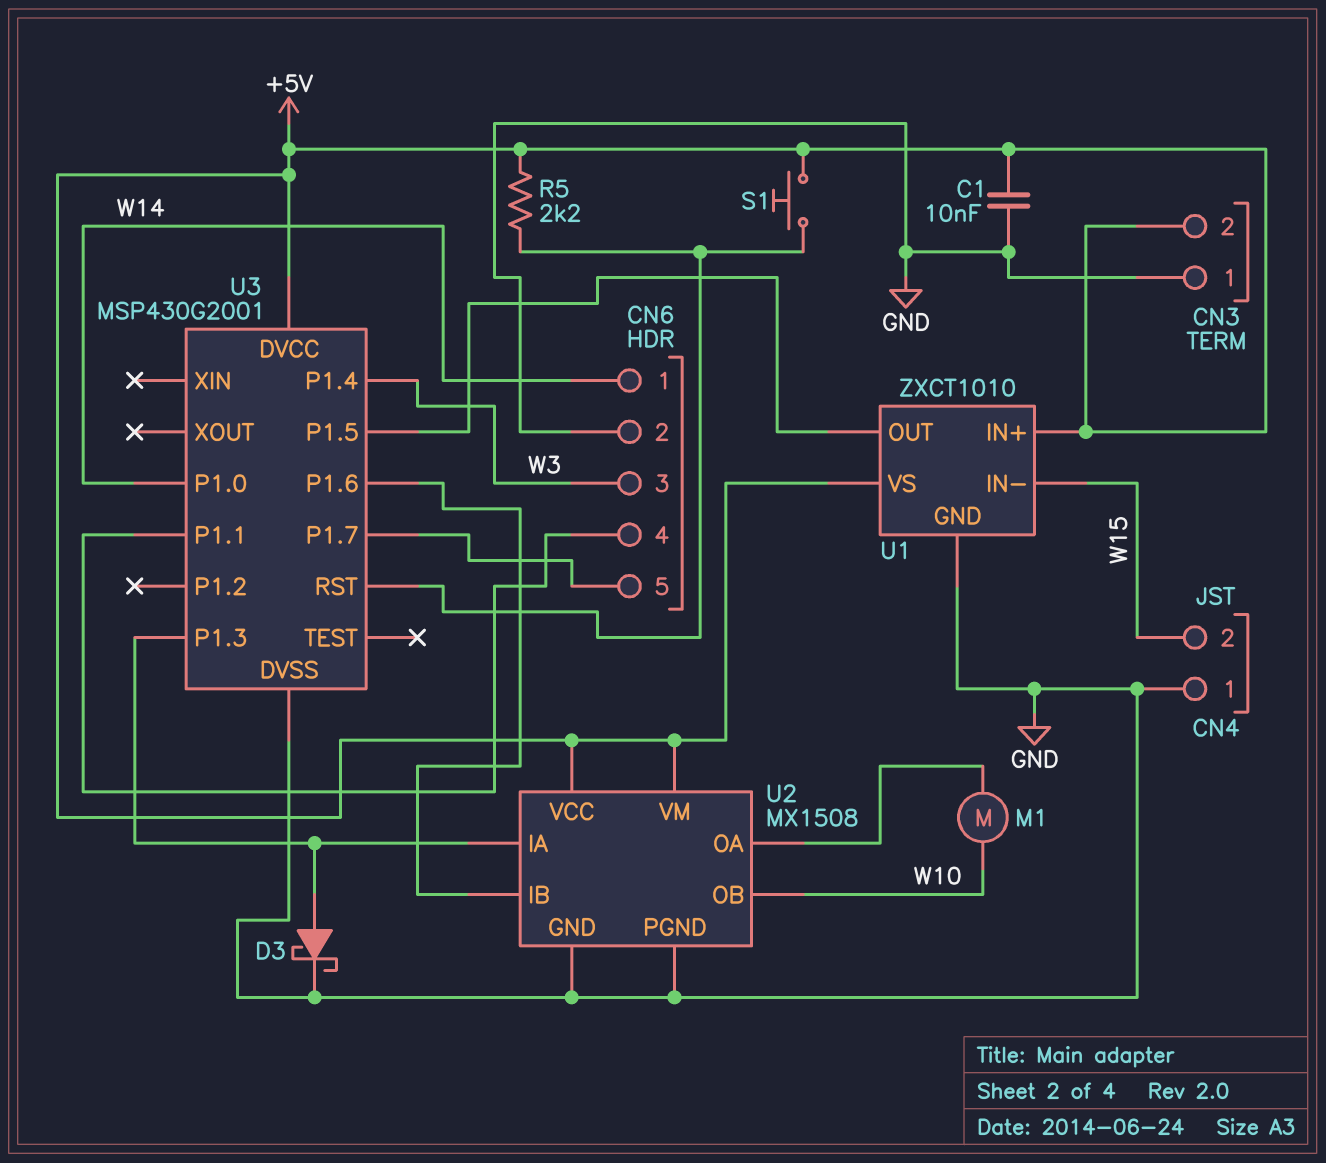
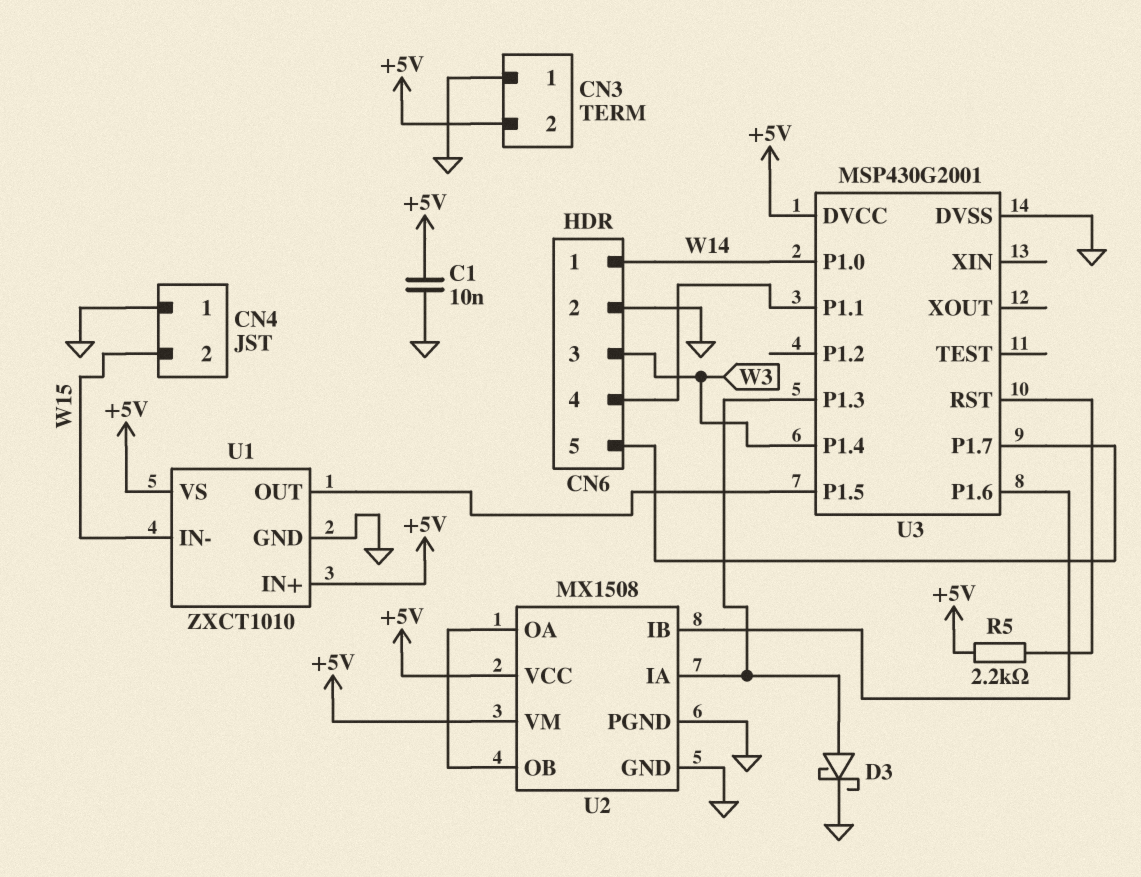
M1: motor (U2/OA, W10) -> none
S1: button (+5V, U3/RST) -> none
U2 pin OB: W10 -> U2/OA

